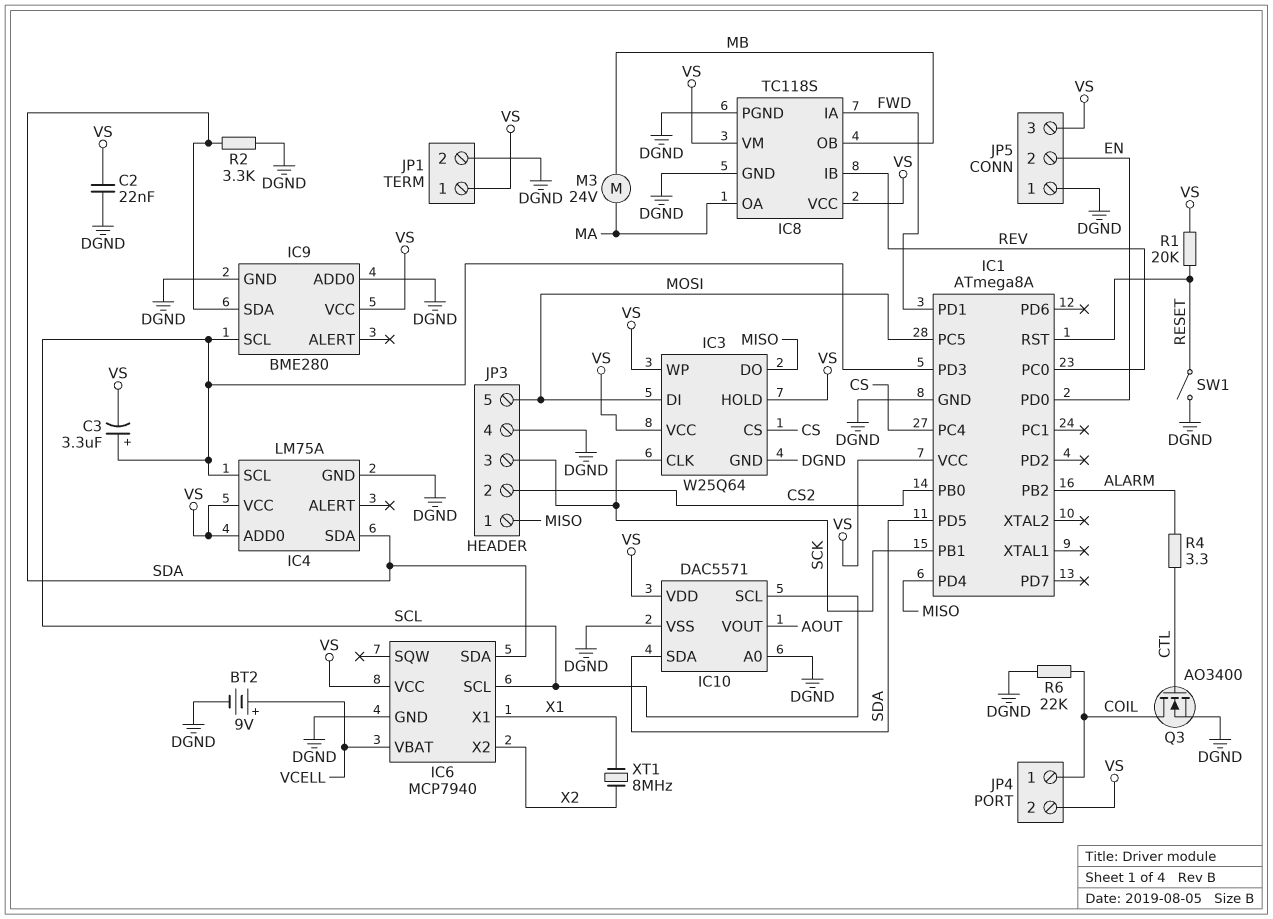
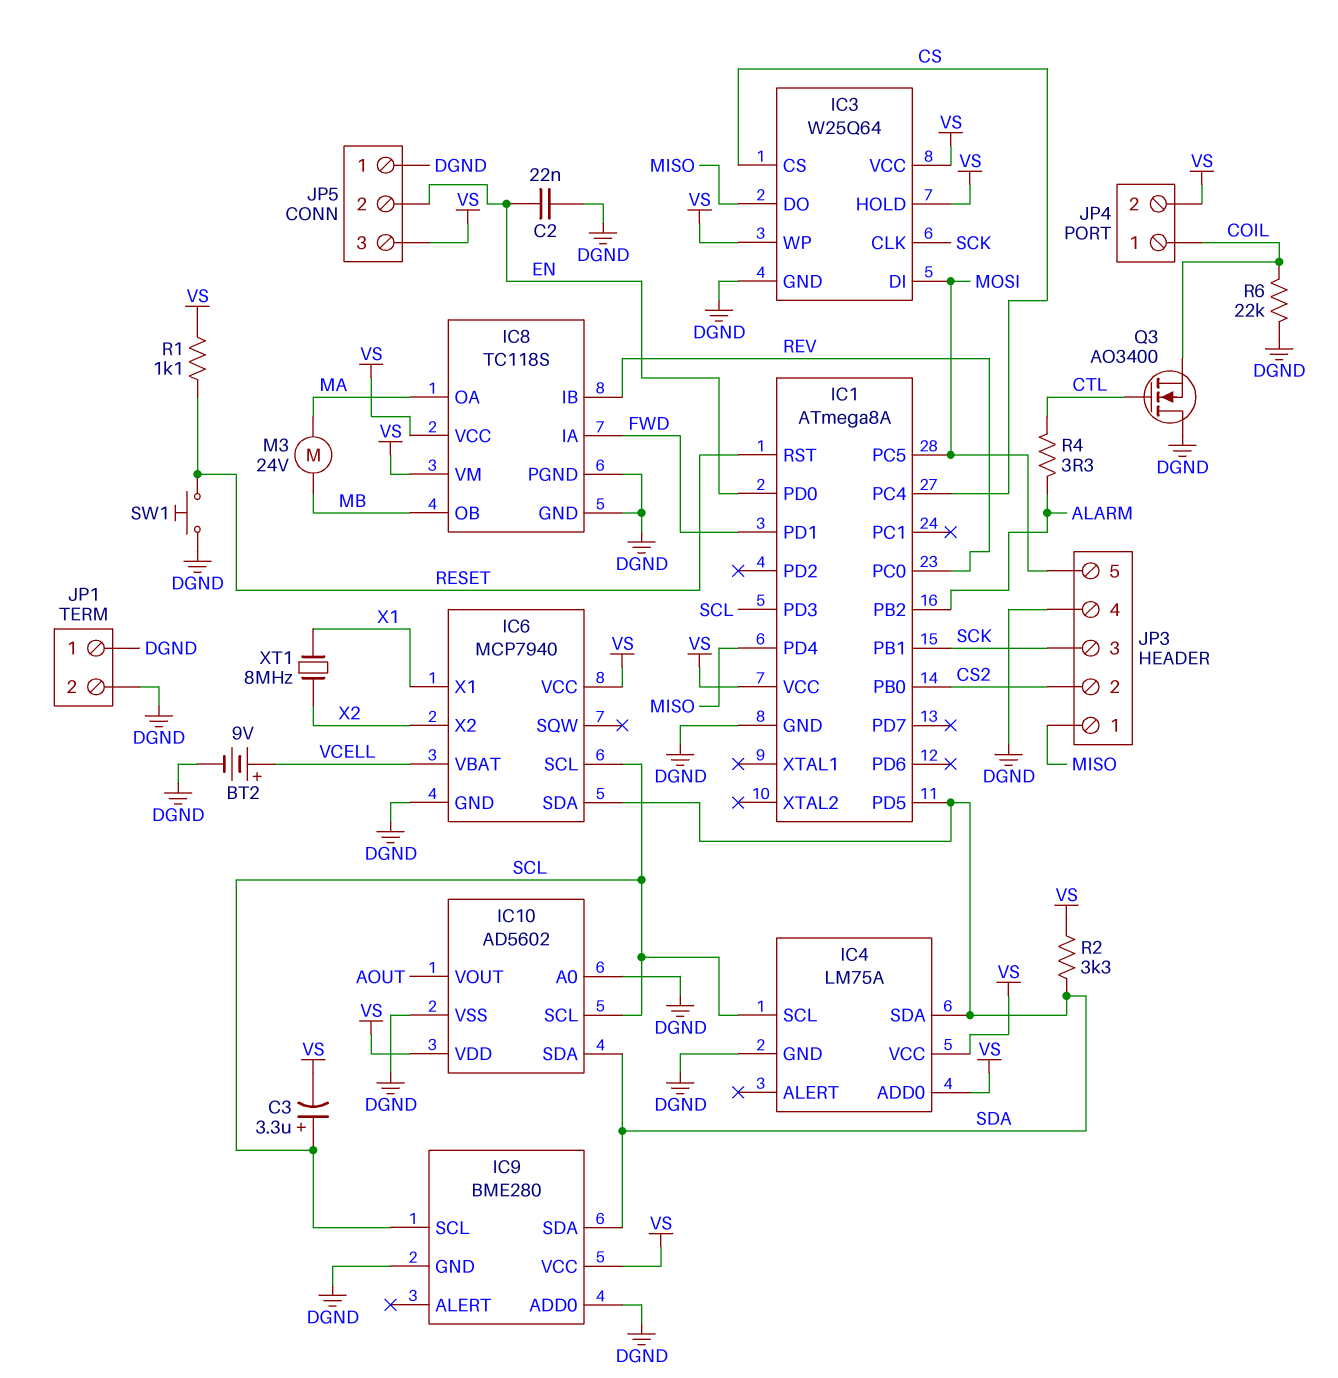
C2: 22nF (DGND, VS) -> 22nF (DGND, EN)
IC10: DAC5571 -> AD5602
JP1 pin 1: VS -> DGND
Q3: NMOS AO3400 (G CTL, D COIL, S DGND) -> NMOS AO3400 (G CTL, D DGND, S COIL)
R1: 20k (RESET, VS) -> 1.1k (RESET, VS)
R2: 3.3k (DGND, SDA) -> 3.3k (SDA, VS)
SW1: switch (DGND, RESET) -> button (DGND, RESET)

